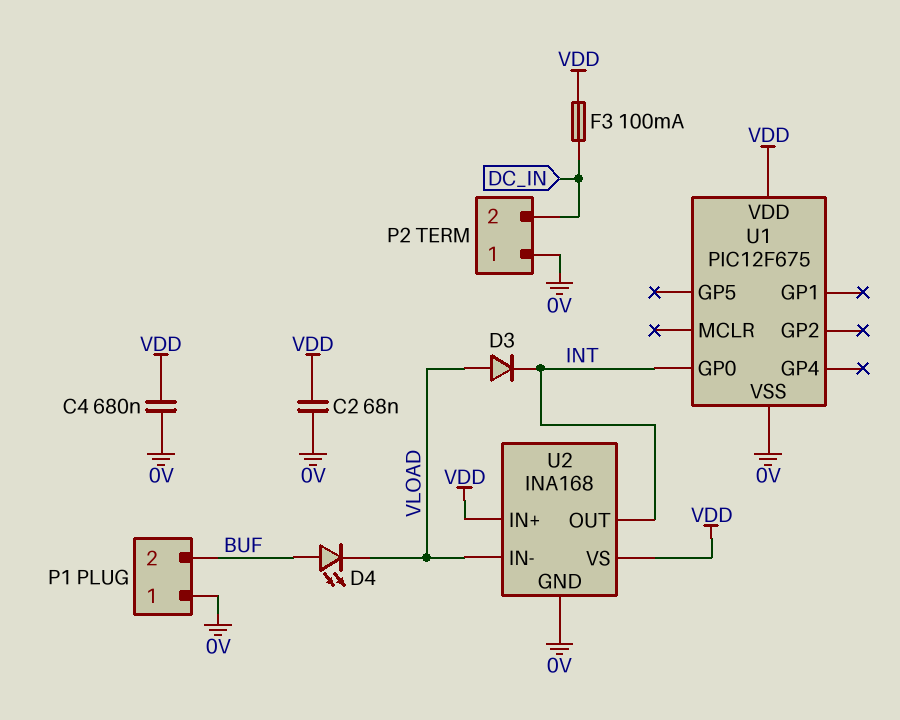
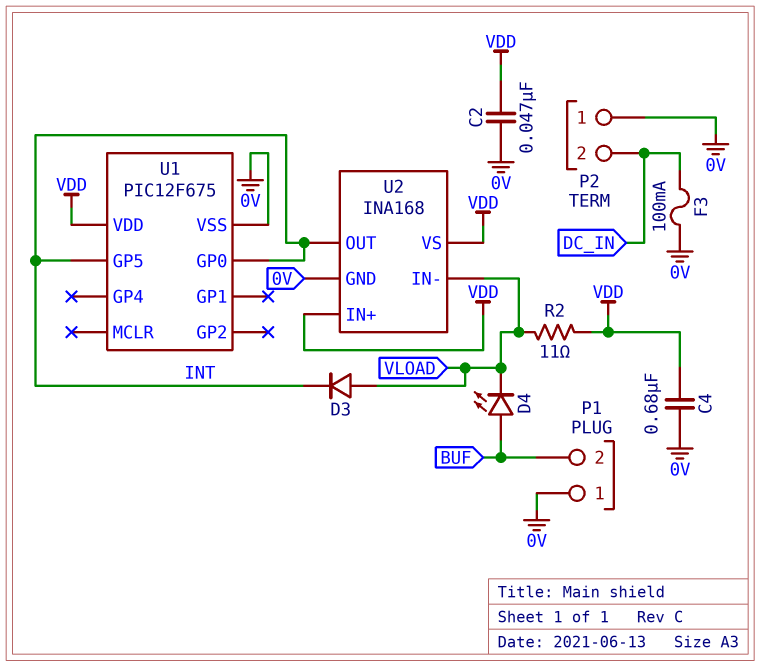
C2: 68nF (0V, VDD) -> 47nF (0V, VDD)
F3: 100mA (DC_IN, VDD) -> 100mA (0V, DC_IN)
R2: none -> 11 (VDD, VLOAD)
U1 pin GP5: none -> INT

